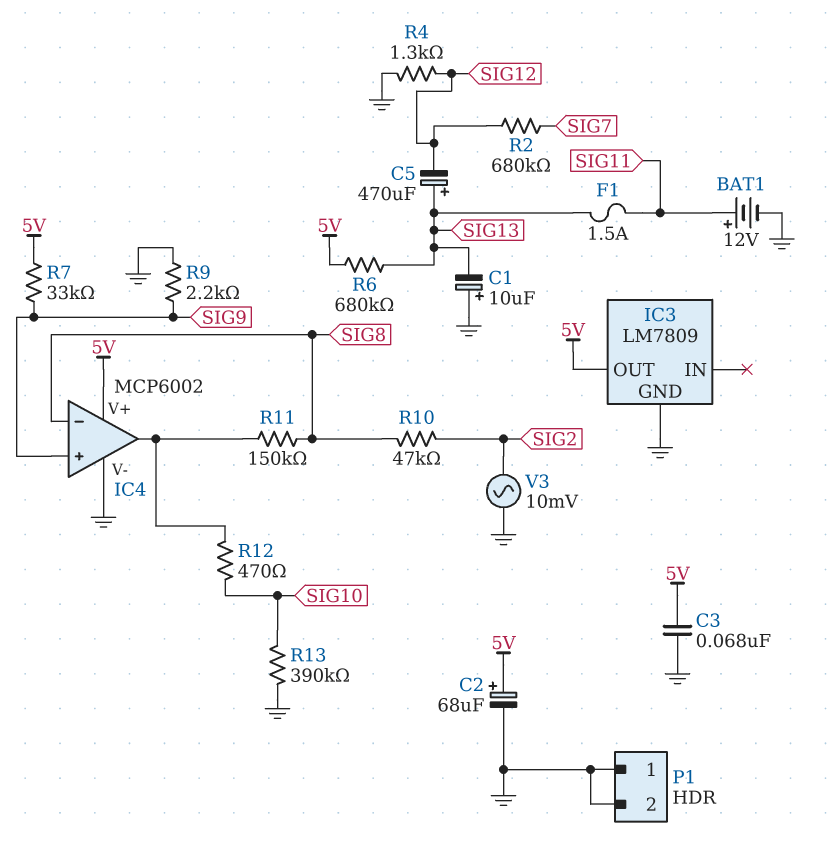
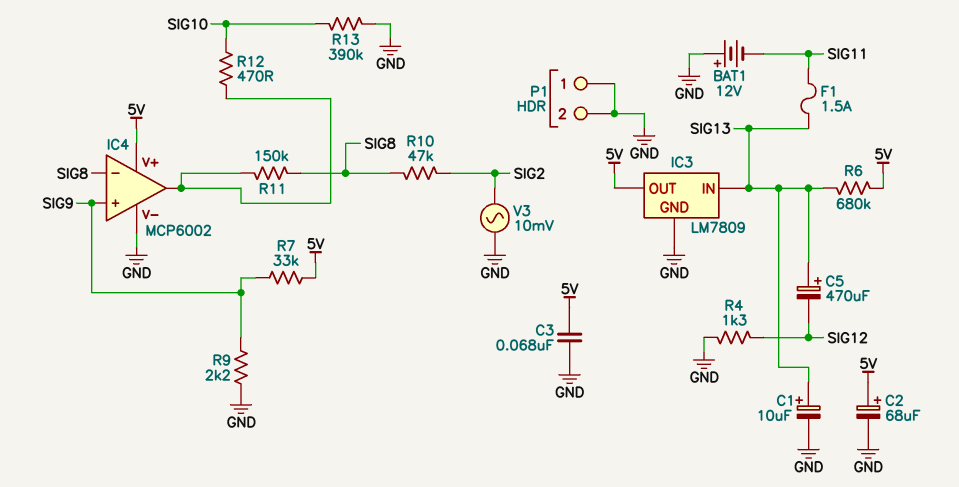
BAT1: 12V (plus SIG11, minus GND) -> 12V (plus GND, minus SIG11)
C1: 10uF (plus GND, minus SIG13) -> 10uF (plus SIG13, minus GND)
IC3 pin IN: none -> SIG13
R2: 680k (SIG7, SIG12) -> none

